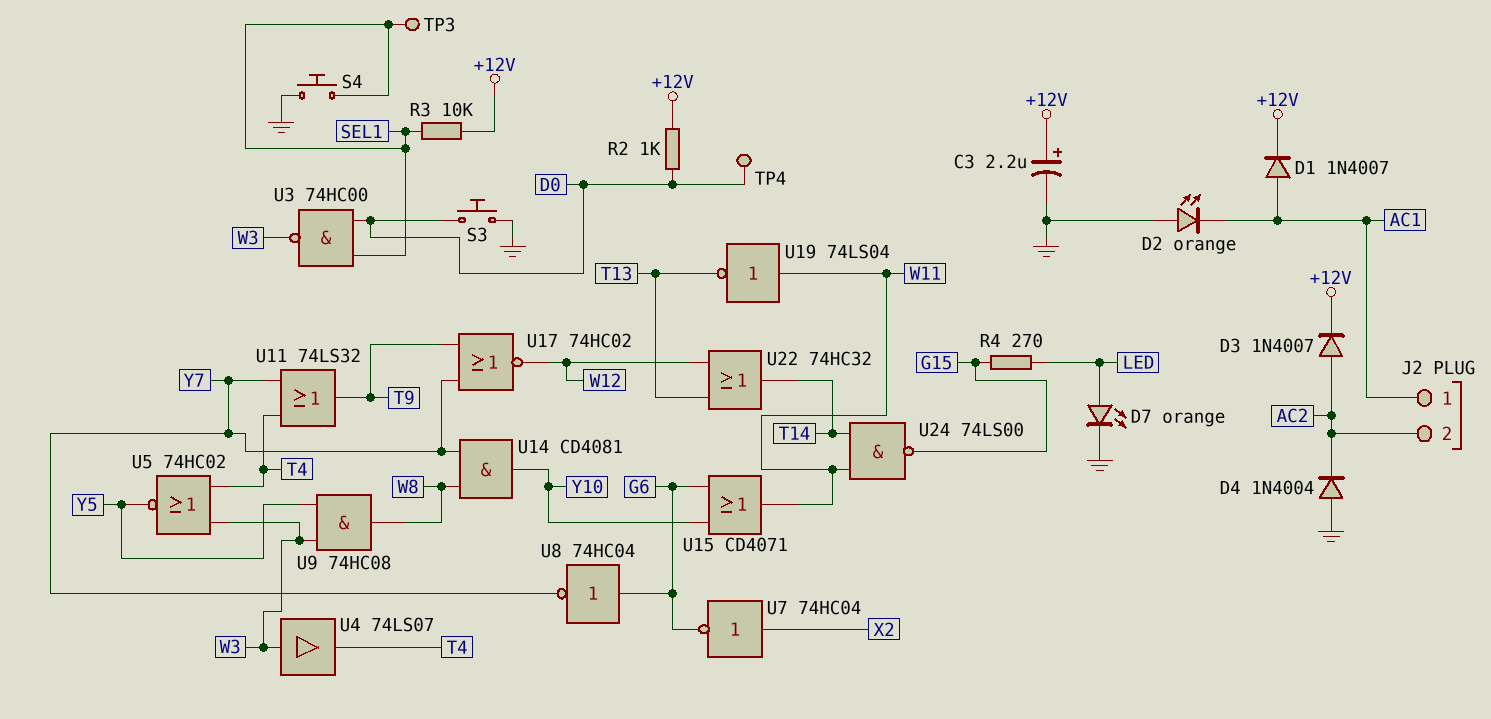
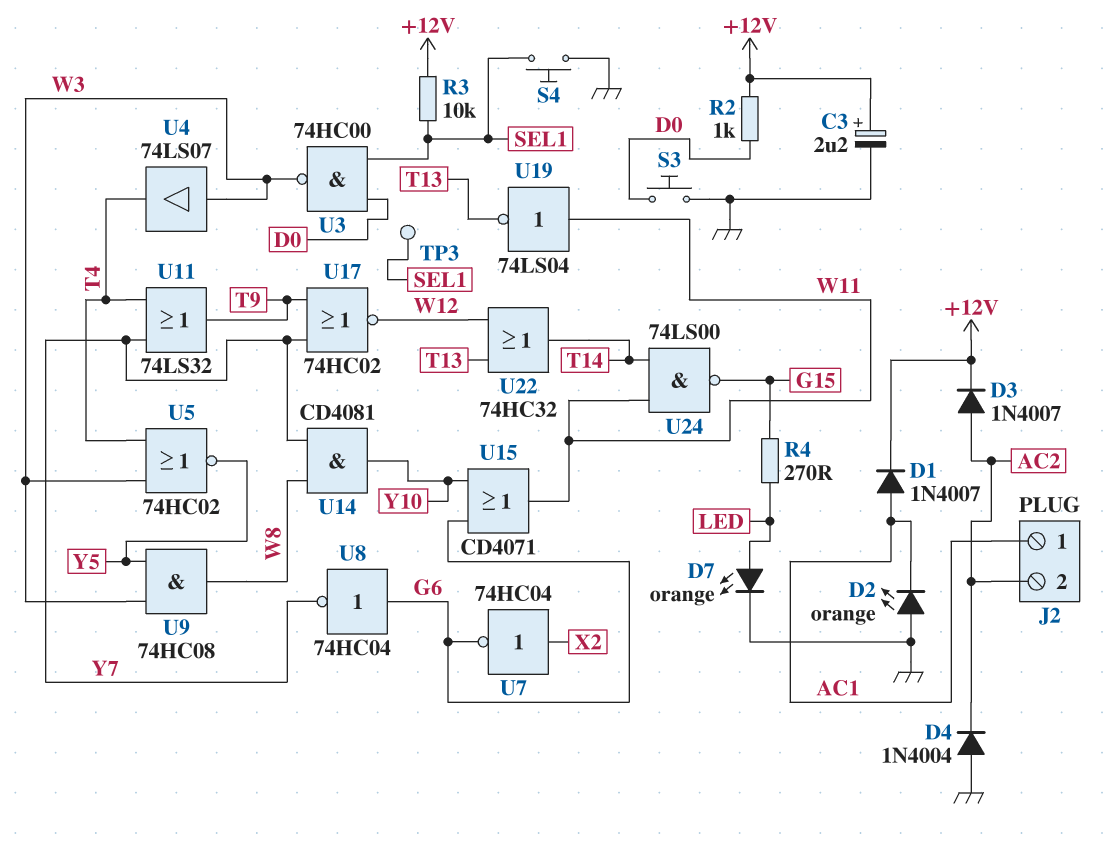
TP4: test point (D0) -> none

